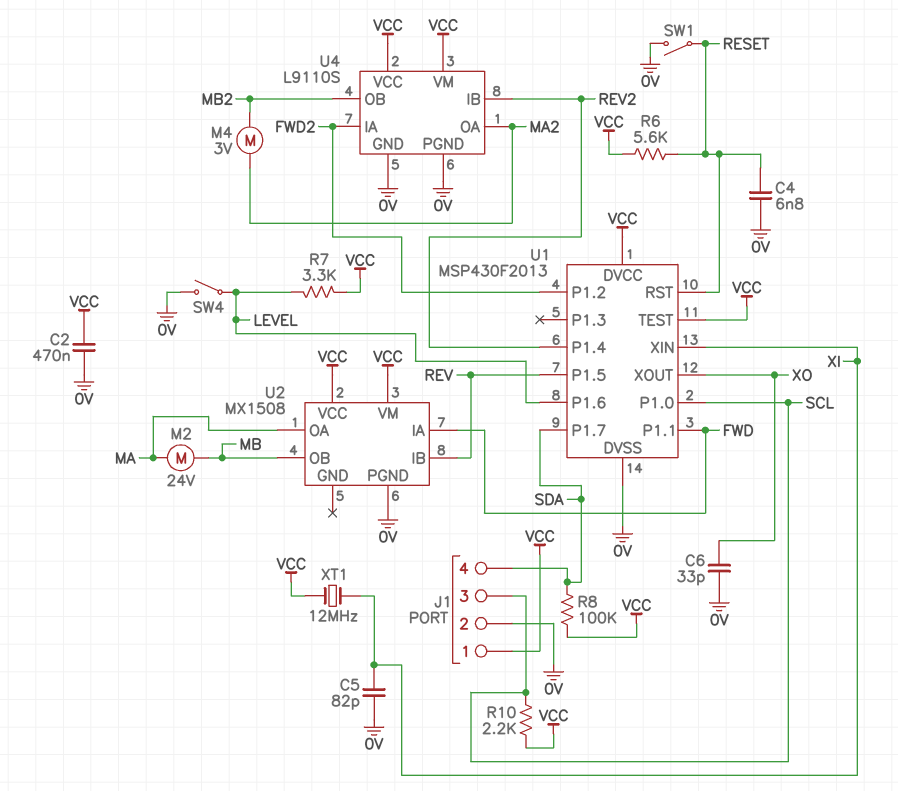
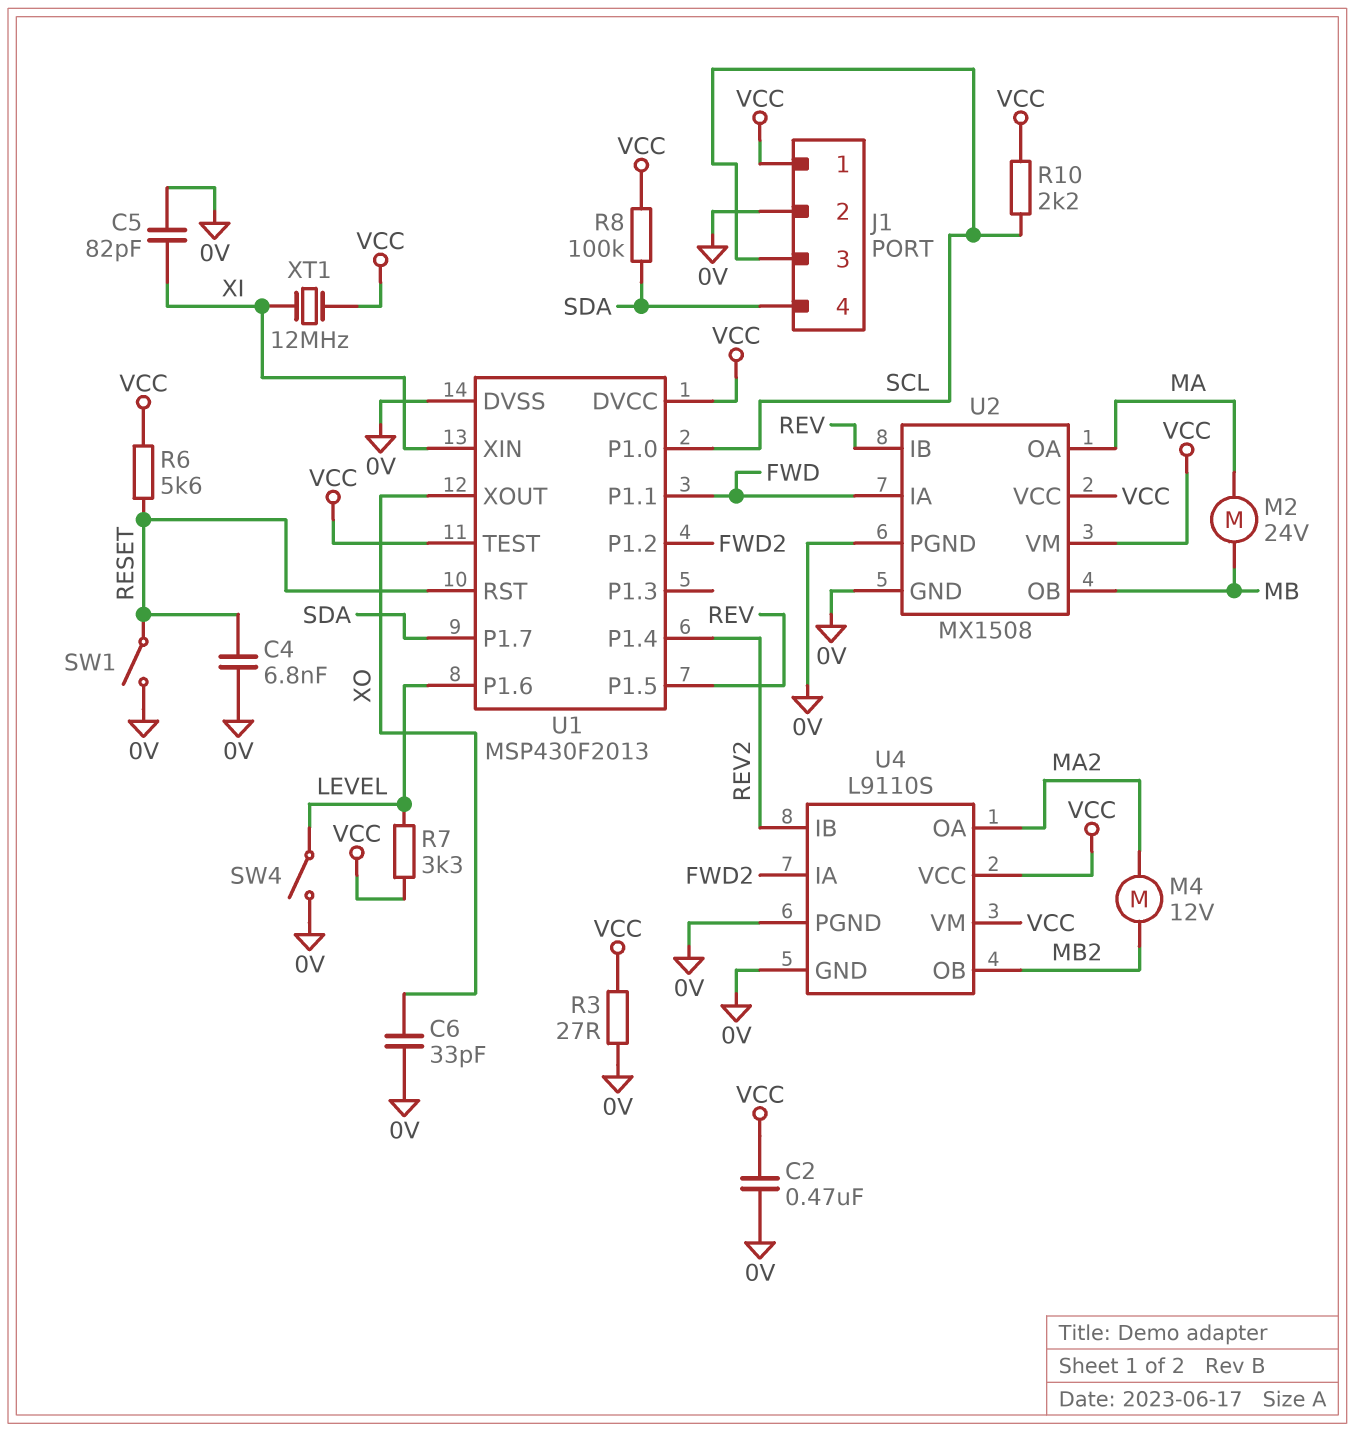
M4: motor 3V (MA2, MB2) -> motor 12V (MA2, MB2)
R3: none -> 27 (0V, VCC)
U2 pin GND: none -> 0V

